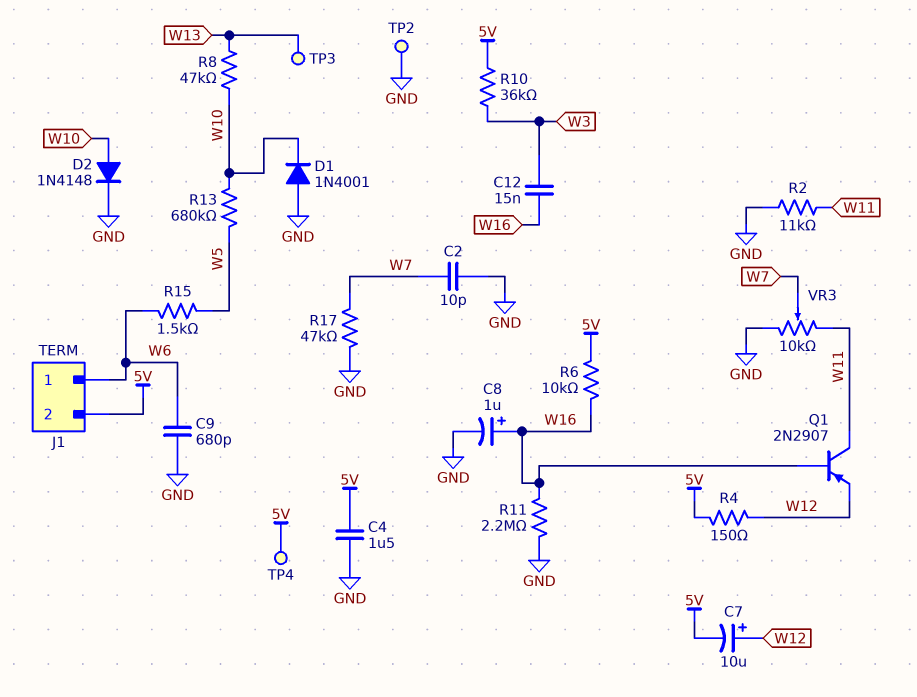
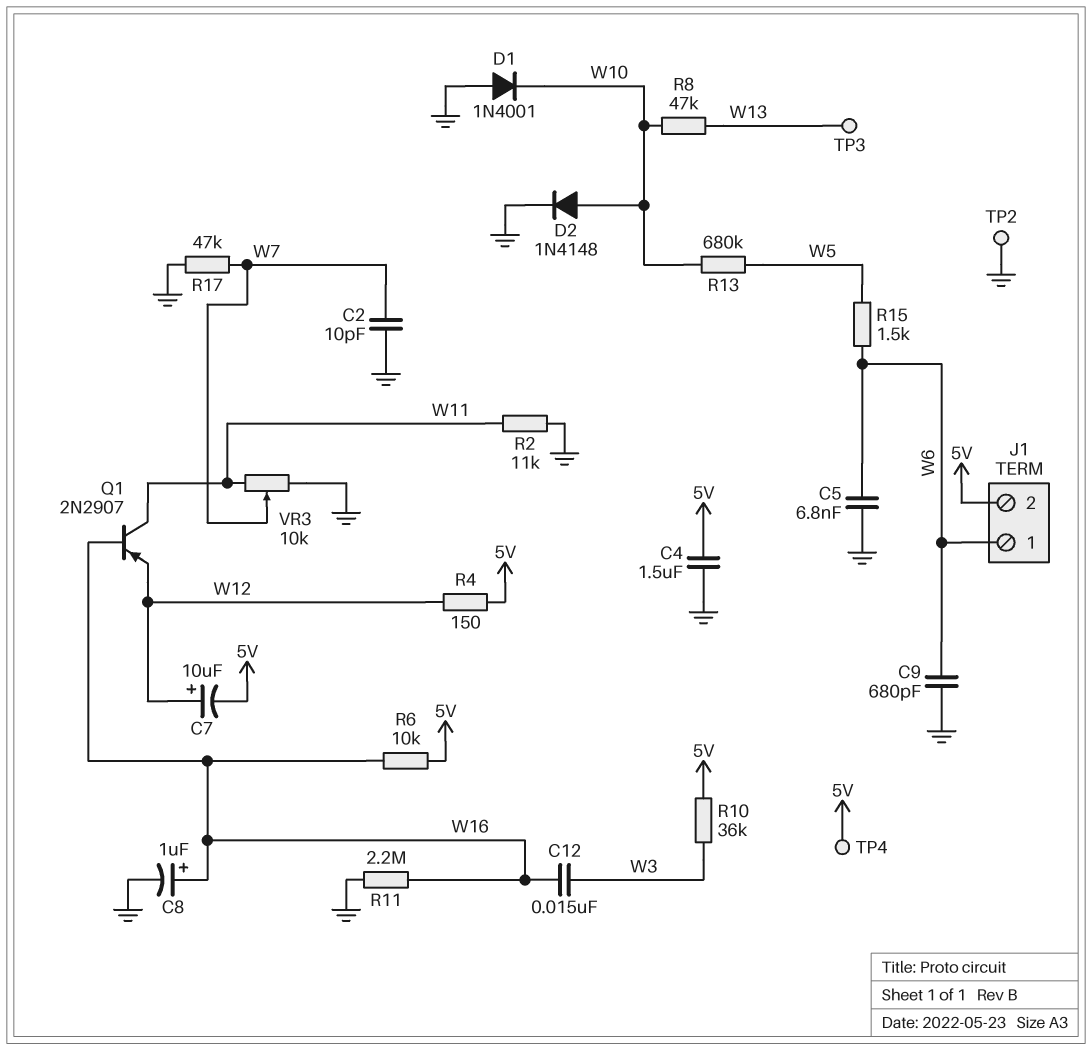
C5: none -> 6.8nF (GND, W6)

